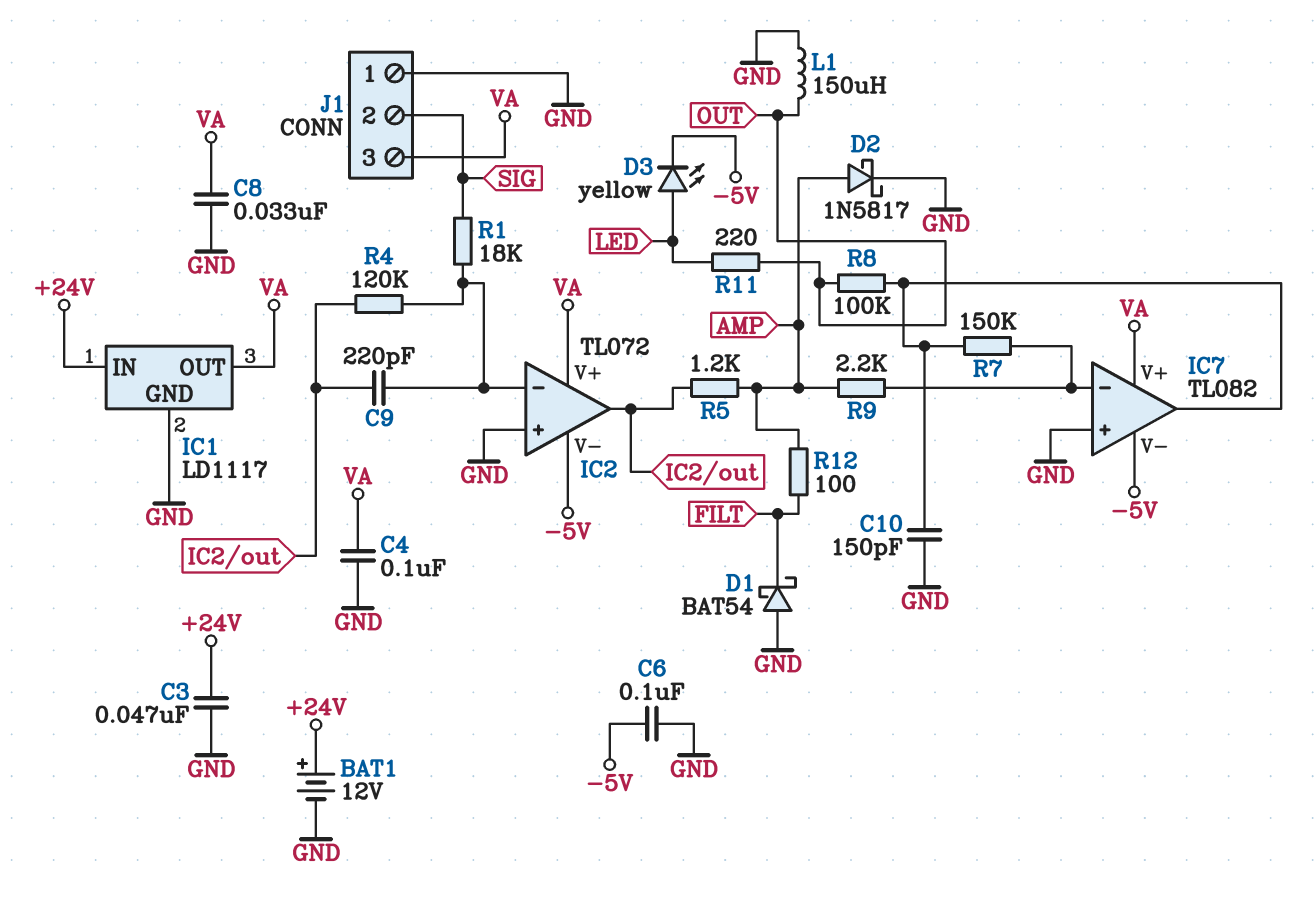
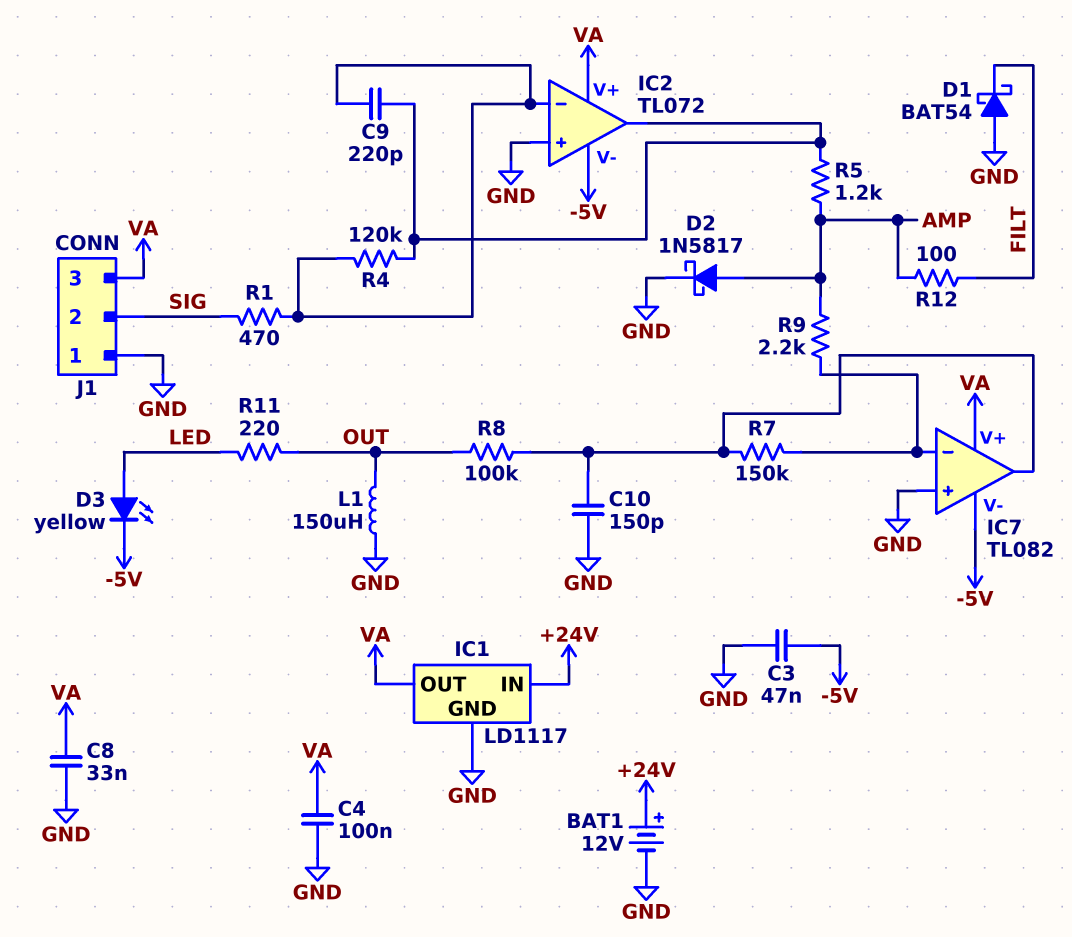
C3: 47nF (+24V, GND) -> 47nF (-5V, GND)
C6: 100nF (-5V, GND) -> none
R1: 18k (IC2/in-, SIG) -> 470 (IC2/in-, SIG)

